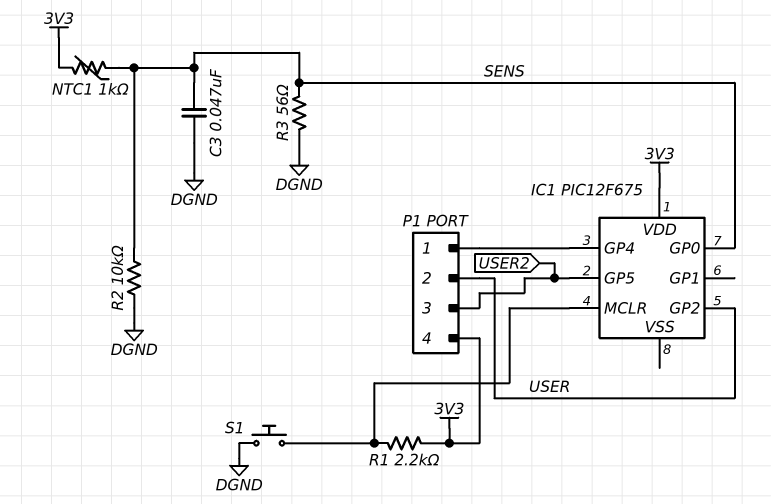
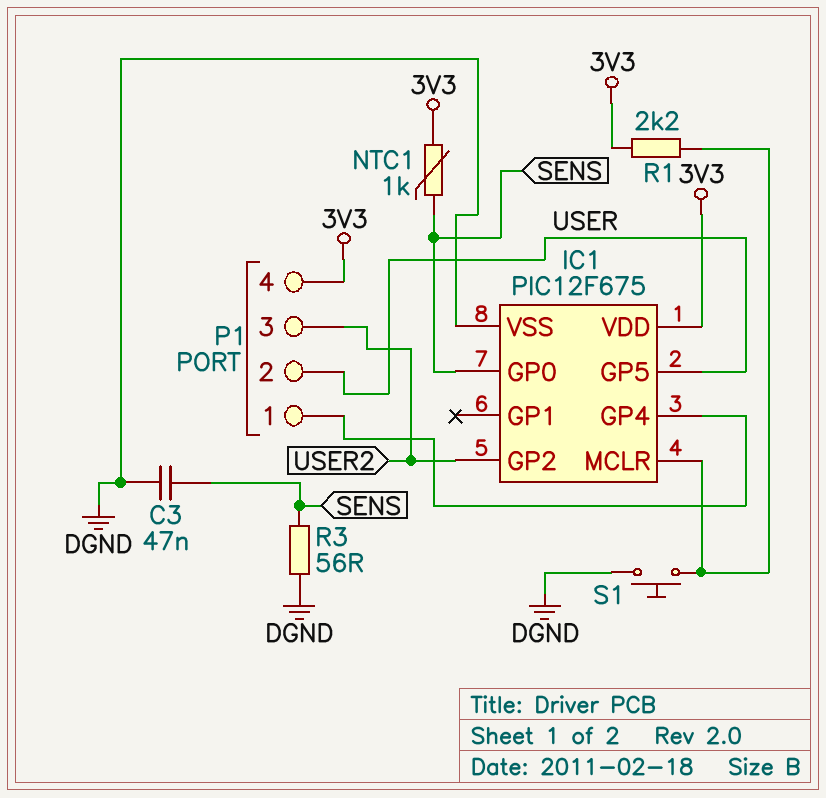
IC1 pin GP2: USER -> USER2
IC1 pin GP5: USER2 -> USER
IC1 pin VSS: none -> DGND
R2: 10k (DGND, SENS) -> none

